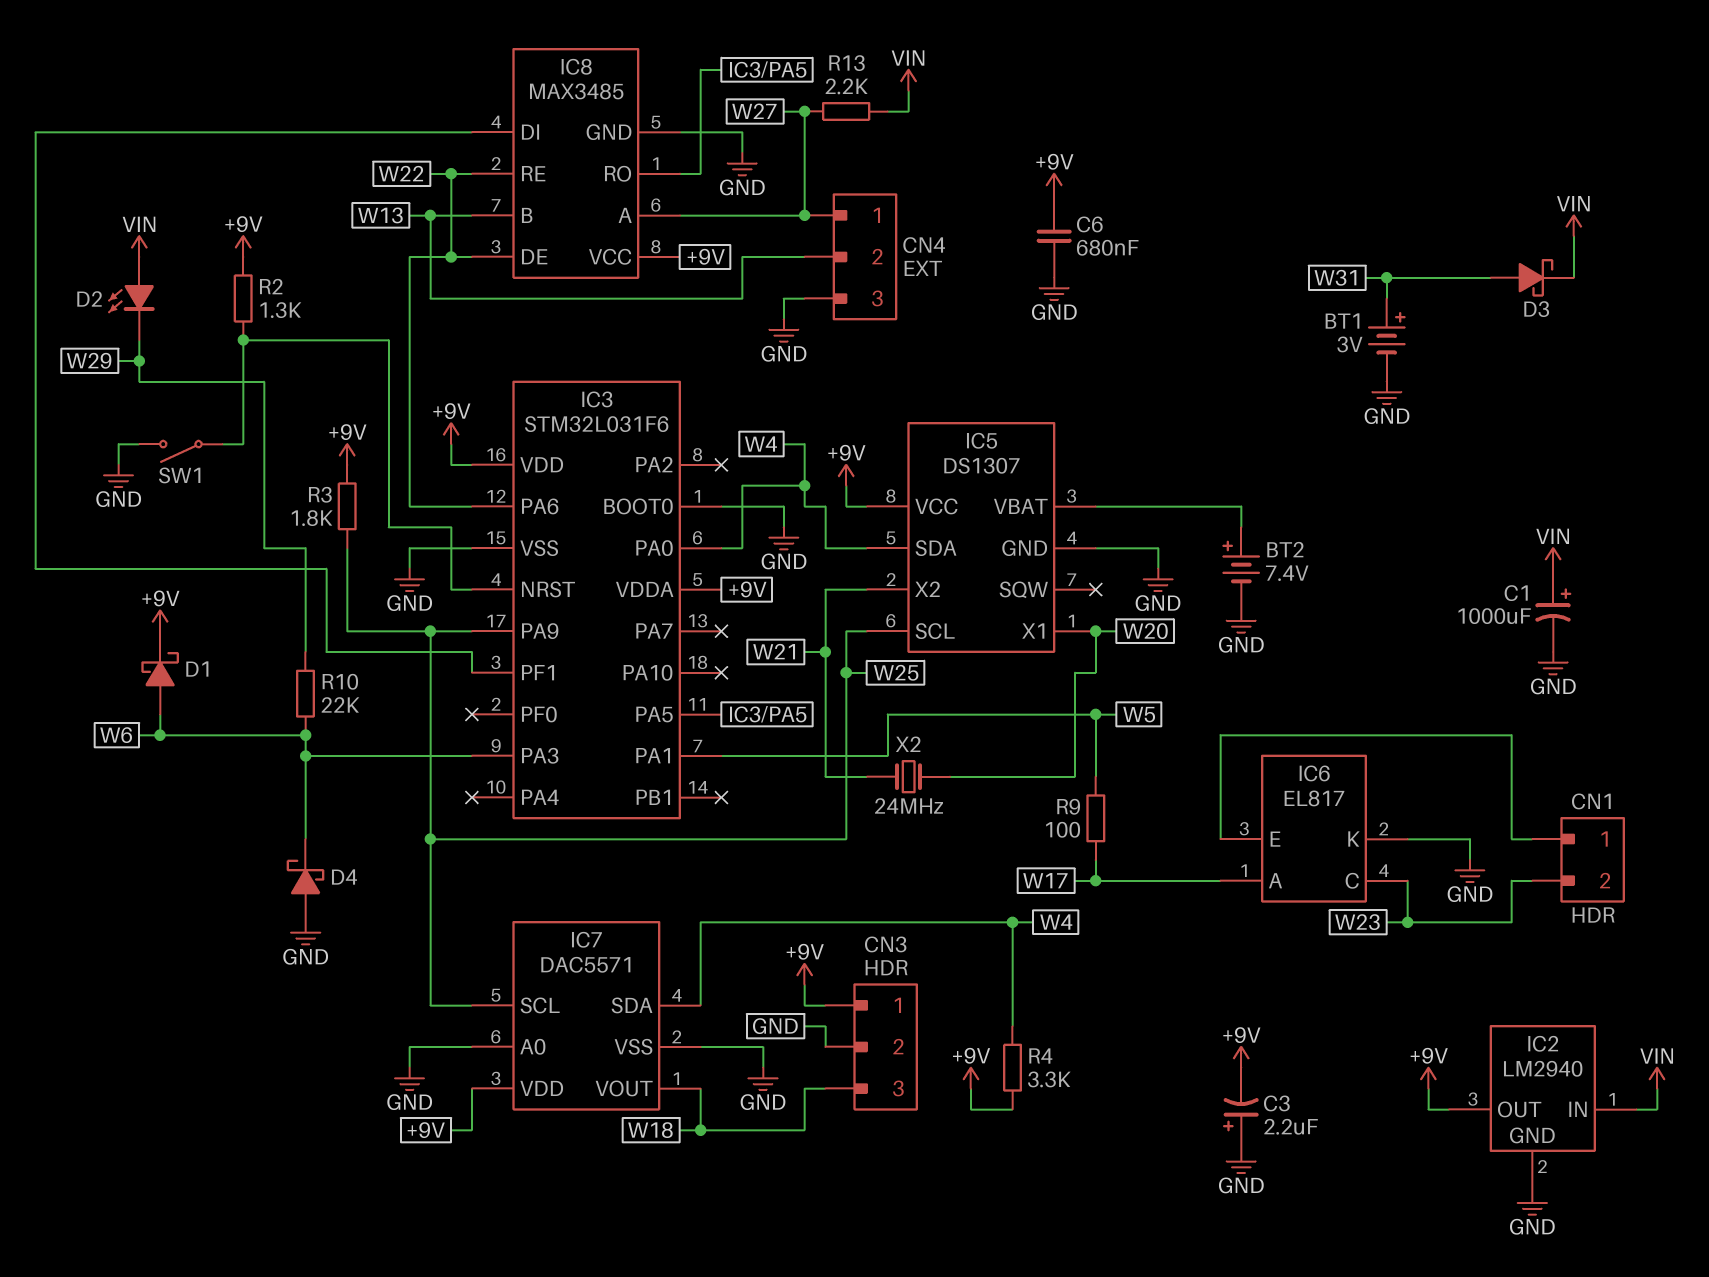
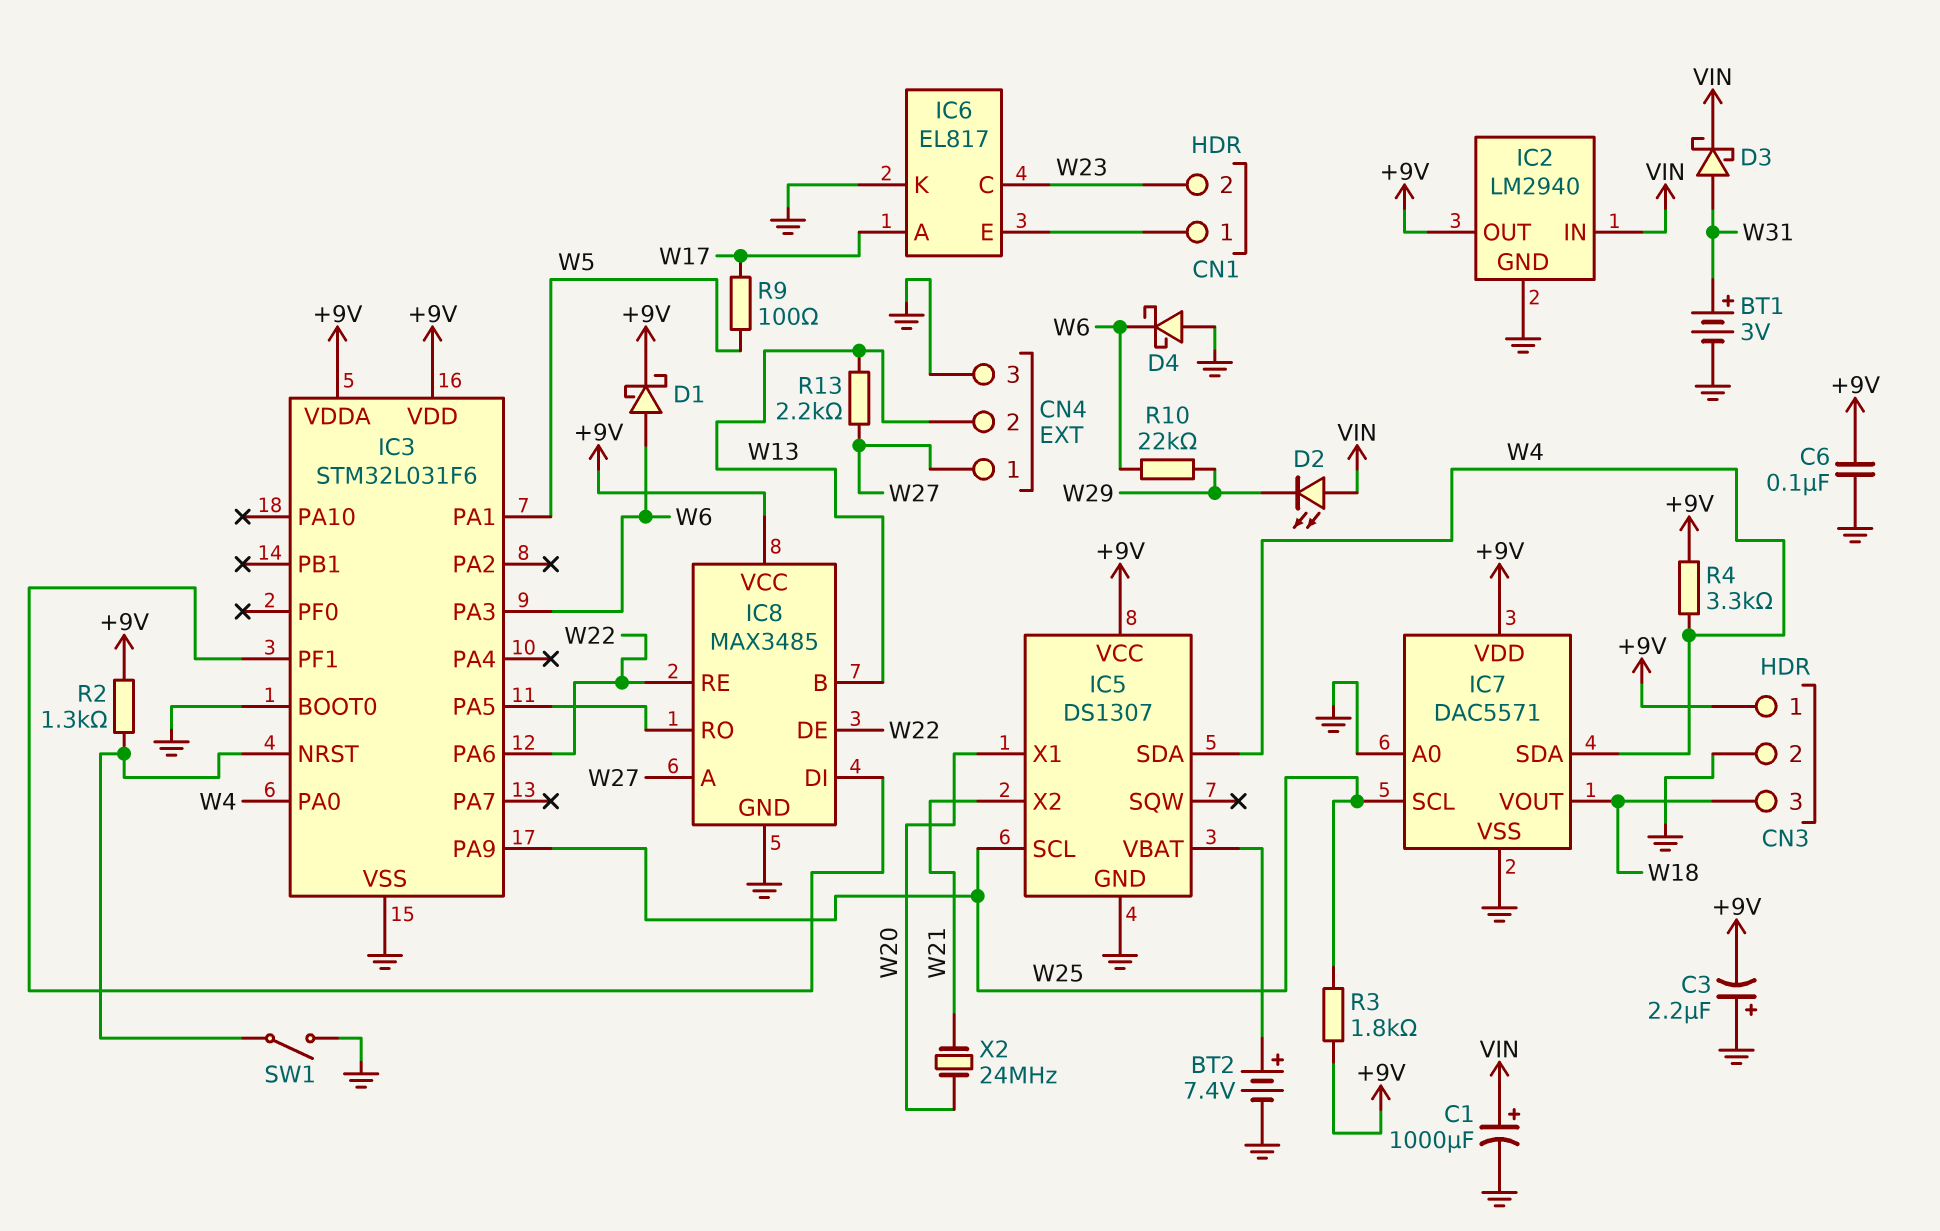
C6: 680nF (+9V, GND) -> 100nF (+9V, GND)
R13: 2.2k (VIN, W27) -> 2.2k (W13, W27)

